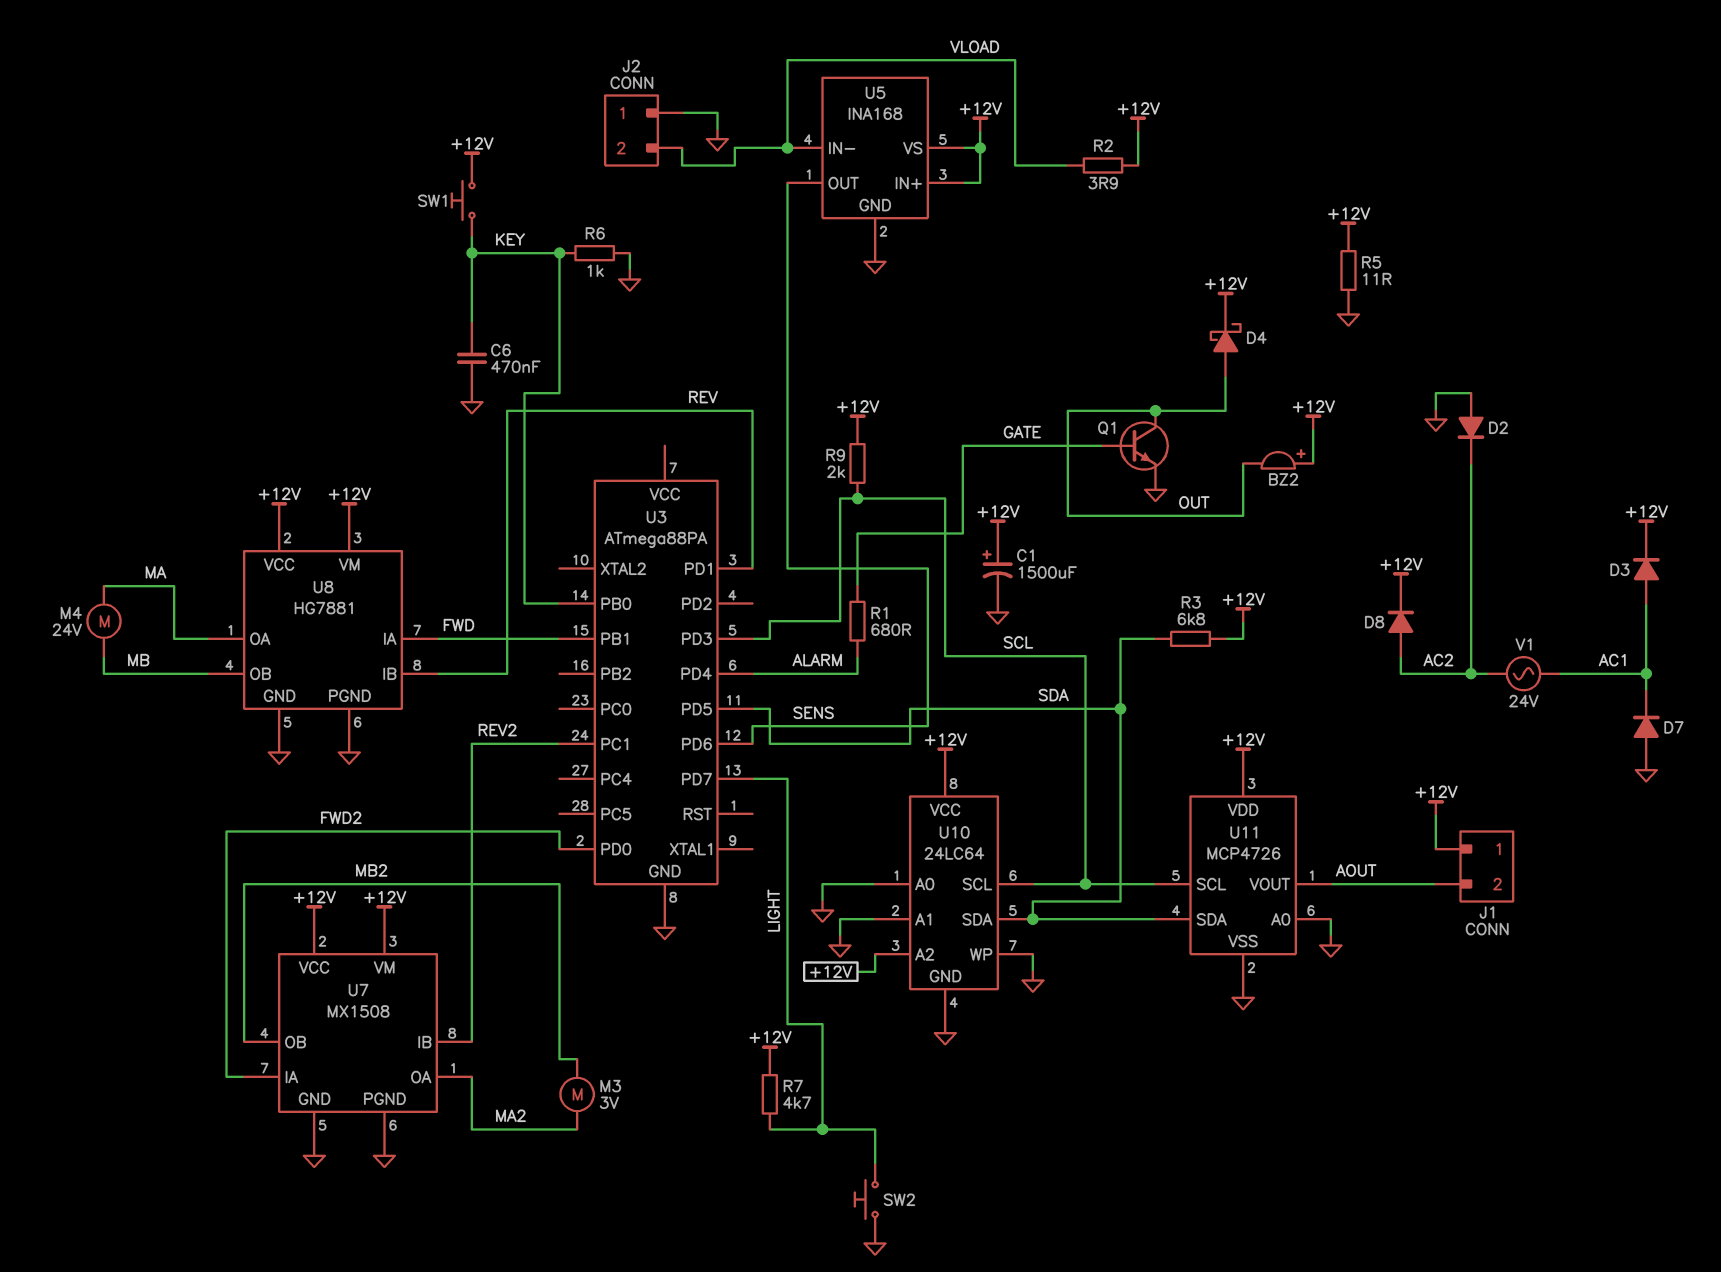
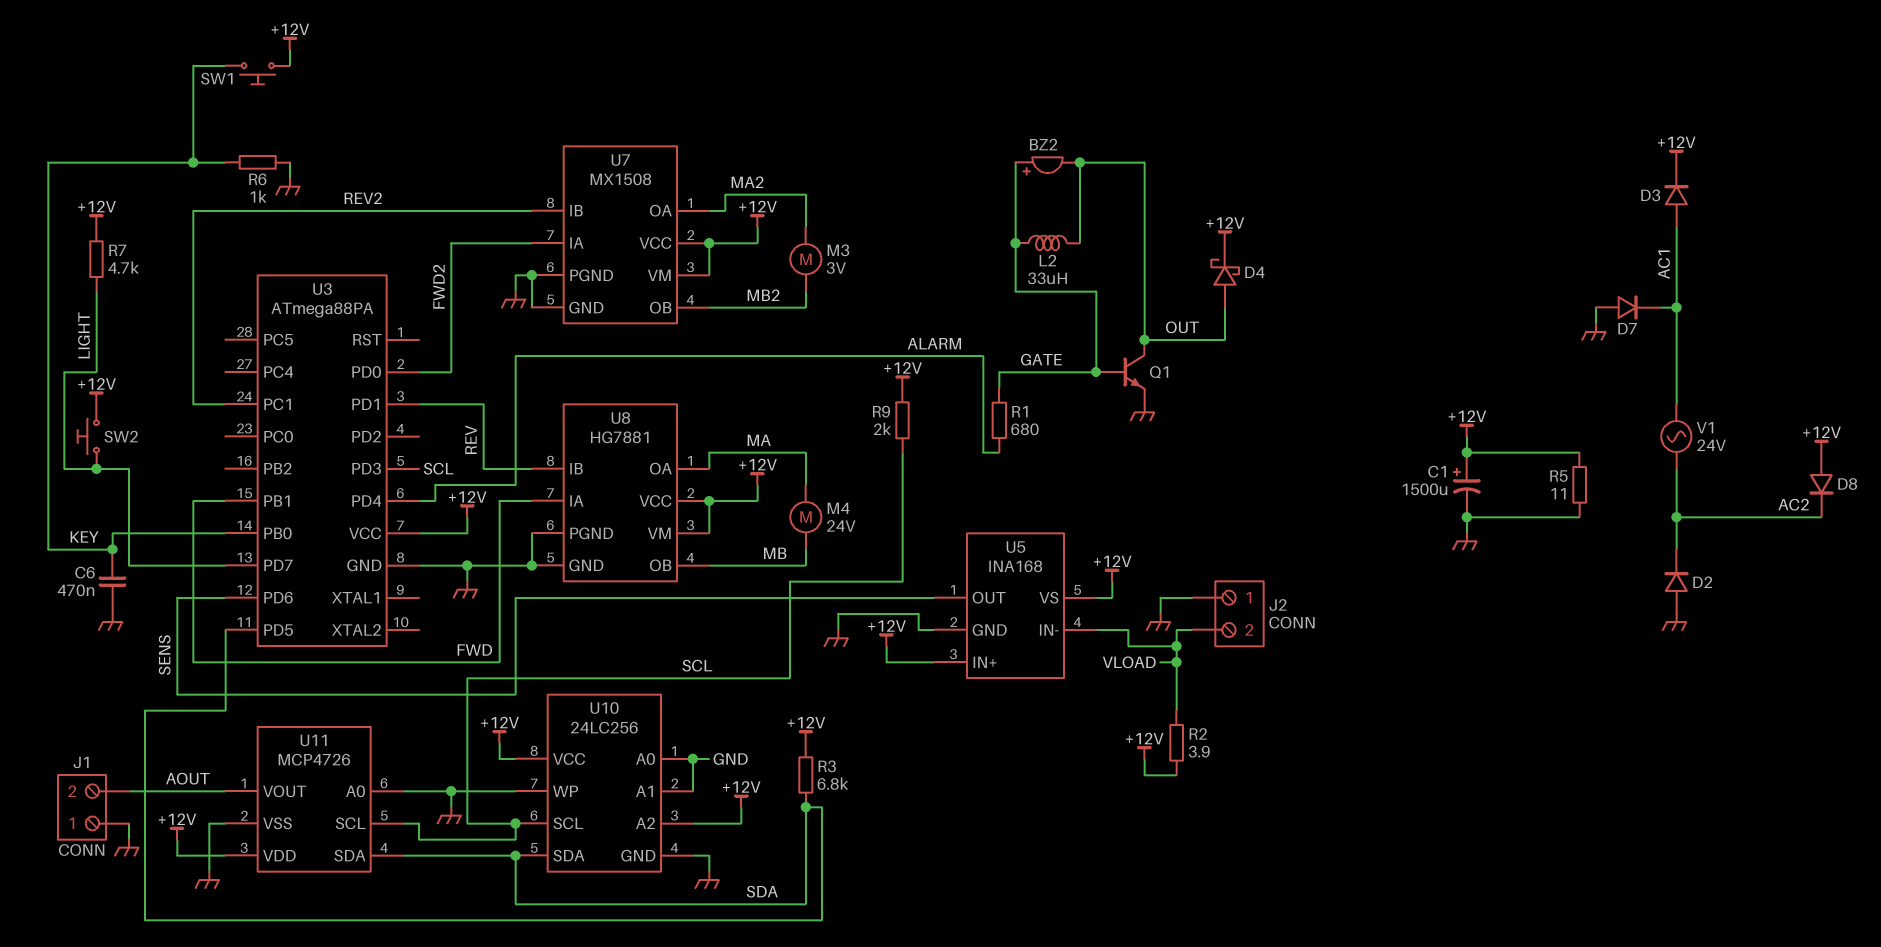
BZ2: buzzer (plus +12V, minus OUT) -> buzzer (plus GATE, minus OUT)
D8: diode (A AC2, K +12V) -> diode (A +12V, K AC2)
J1 pin 1: +12V -> GND
L2: none -> 33uH (GATE, OUT)
SW2: button (GND, LIGHT) -> button (+12V, LIGHT)
U3 pin VCC: none -> +12V
U10: 24LC64 -> 24LC256

